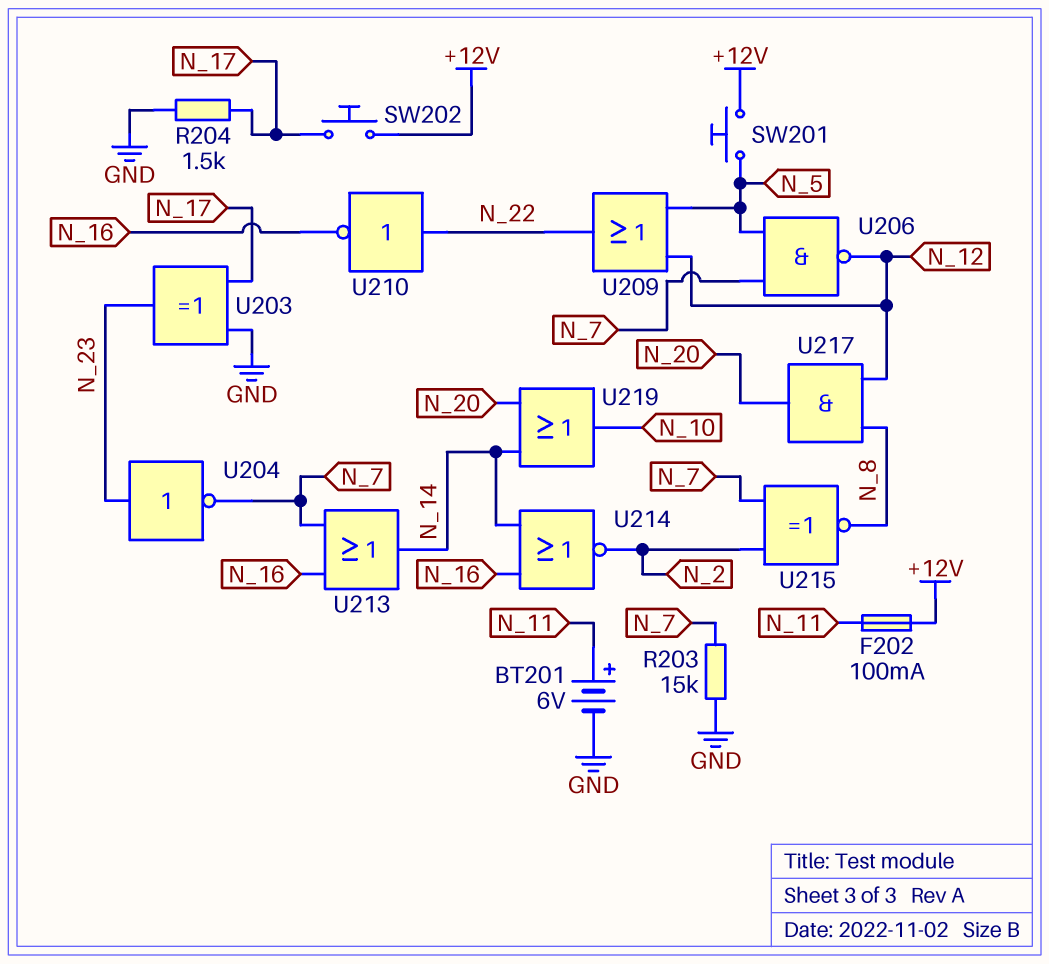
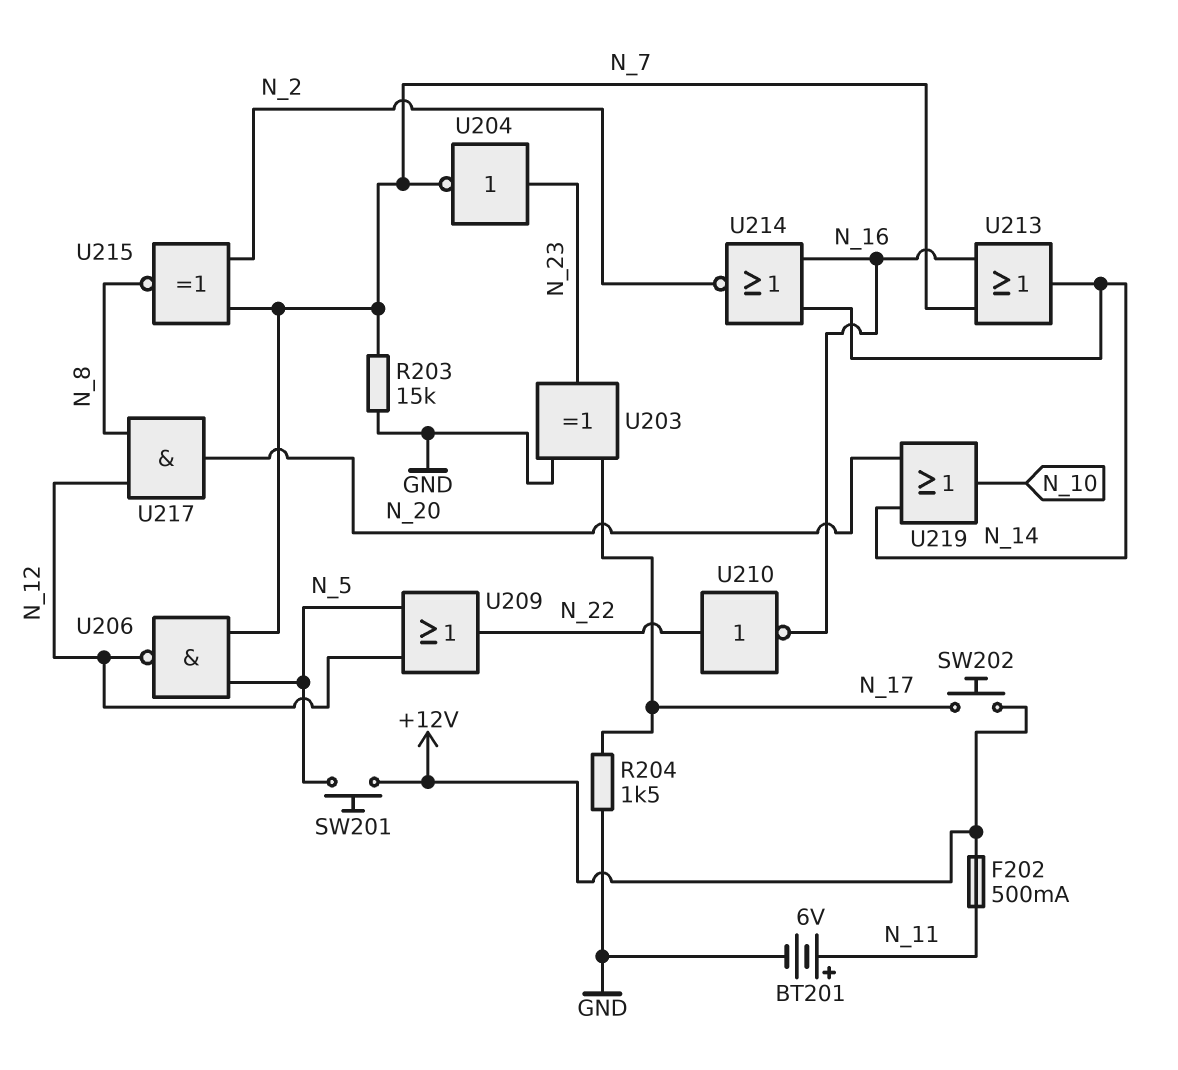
F202: 100mA (+12V, N_11) -> 500mA (+12V, N_11)

